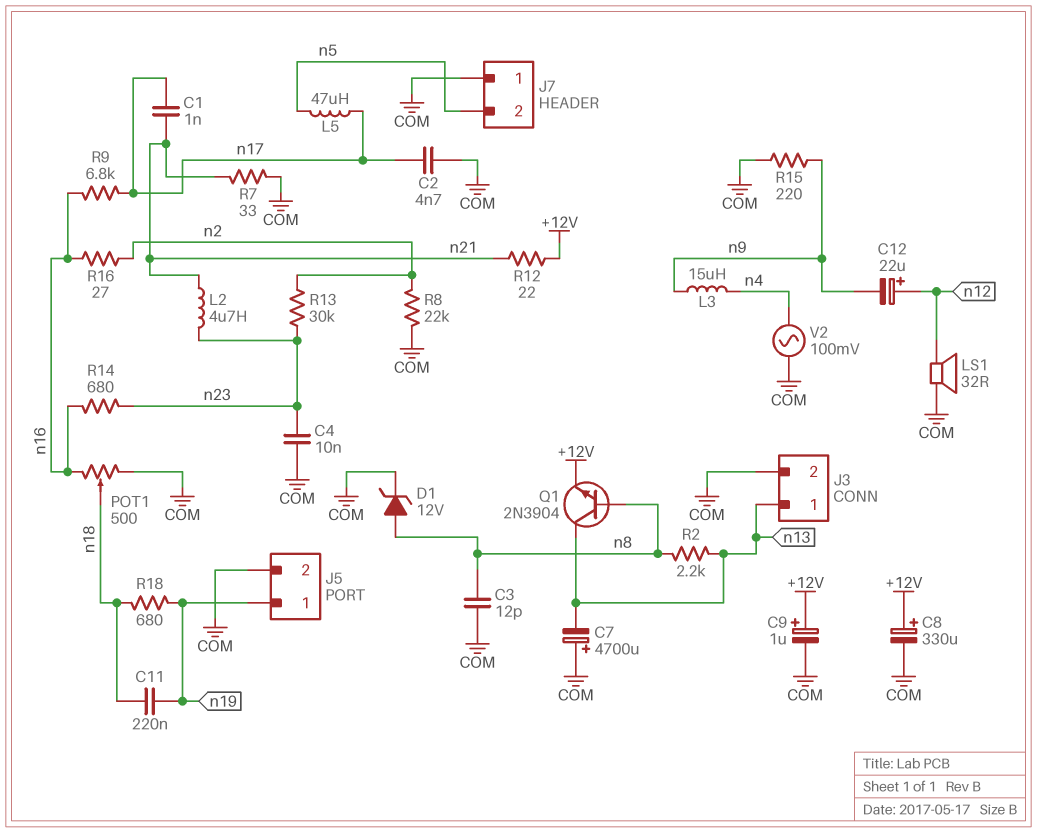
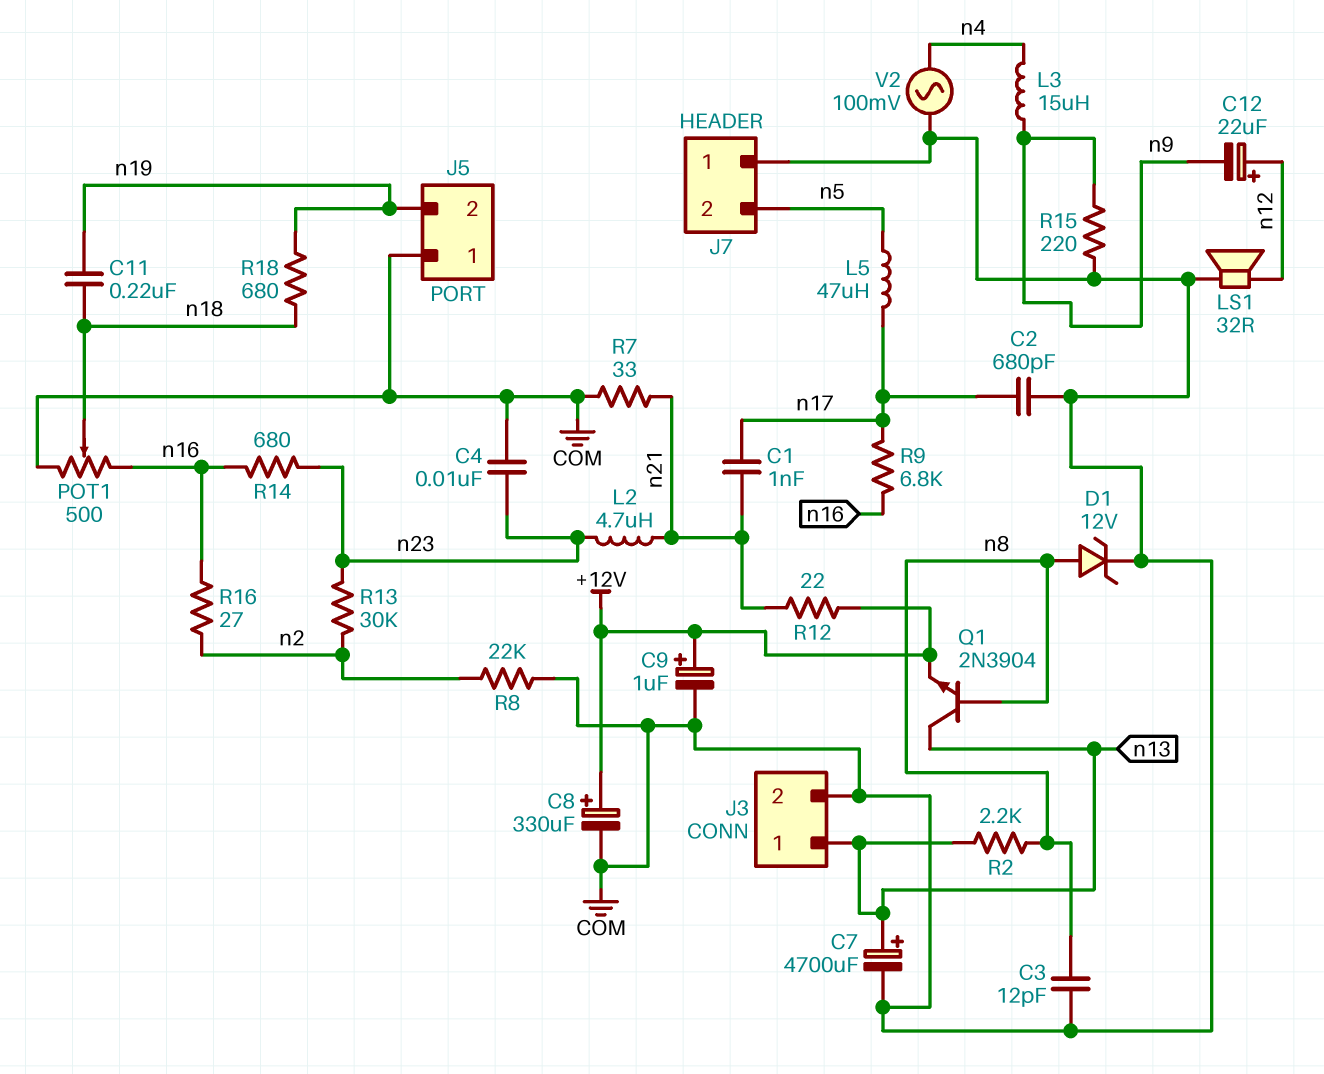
C2: 4.7nF (COM, n17) -> 680pF (COM, n17)
C7: 4700uF (plus COM, minus n13) -> 4700uF (plus n13, minus COM)
J5 pin 1: n19 -> COM
J5 pin 2: COM -> n19

